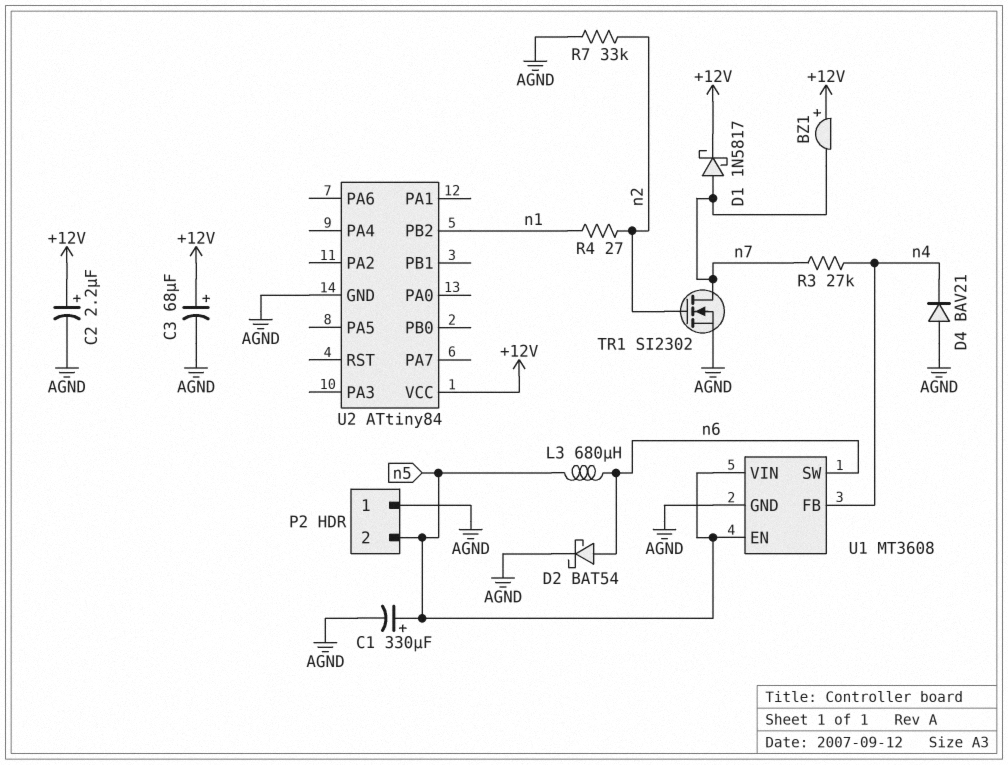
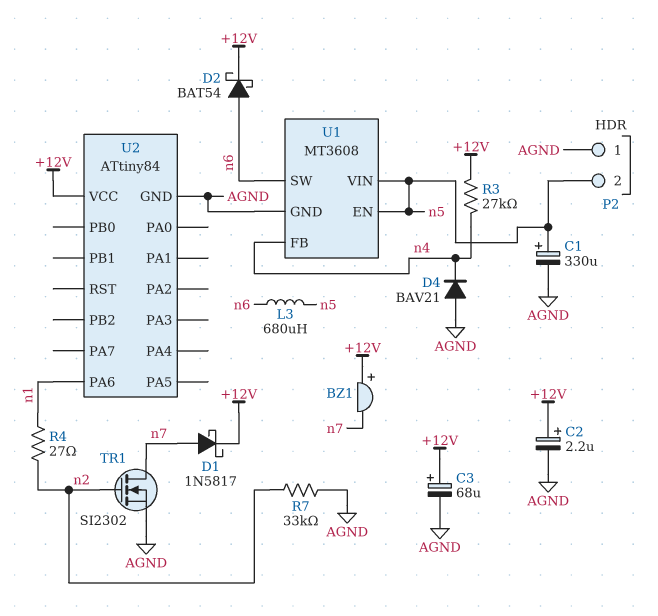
D2: schottky BAT54 (A n6, K AGND) -> schottky BAT54 (A n6, K +12V)
R3: 27k (n4, n7) -> 27k (+12V, n4)
U2 pin PA6: none -> n1
U2 pin PB2: n1 -> none

